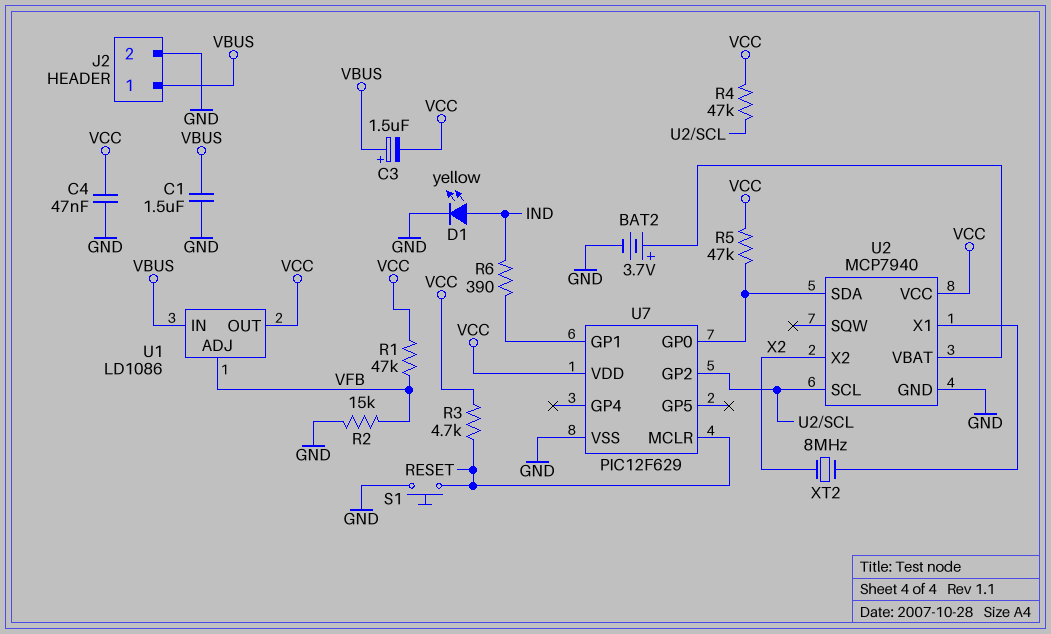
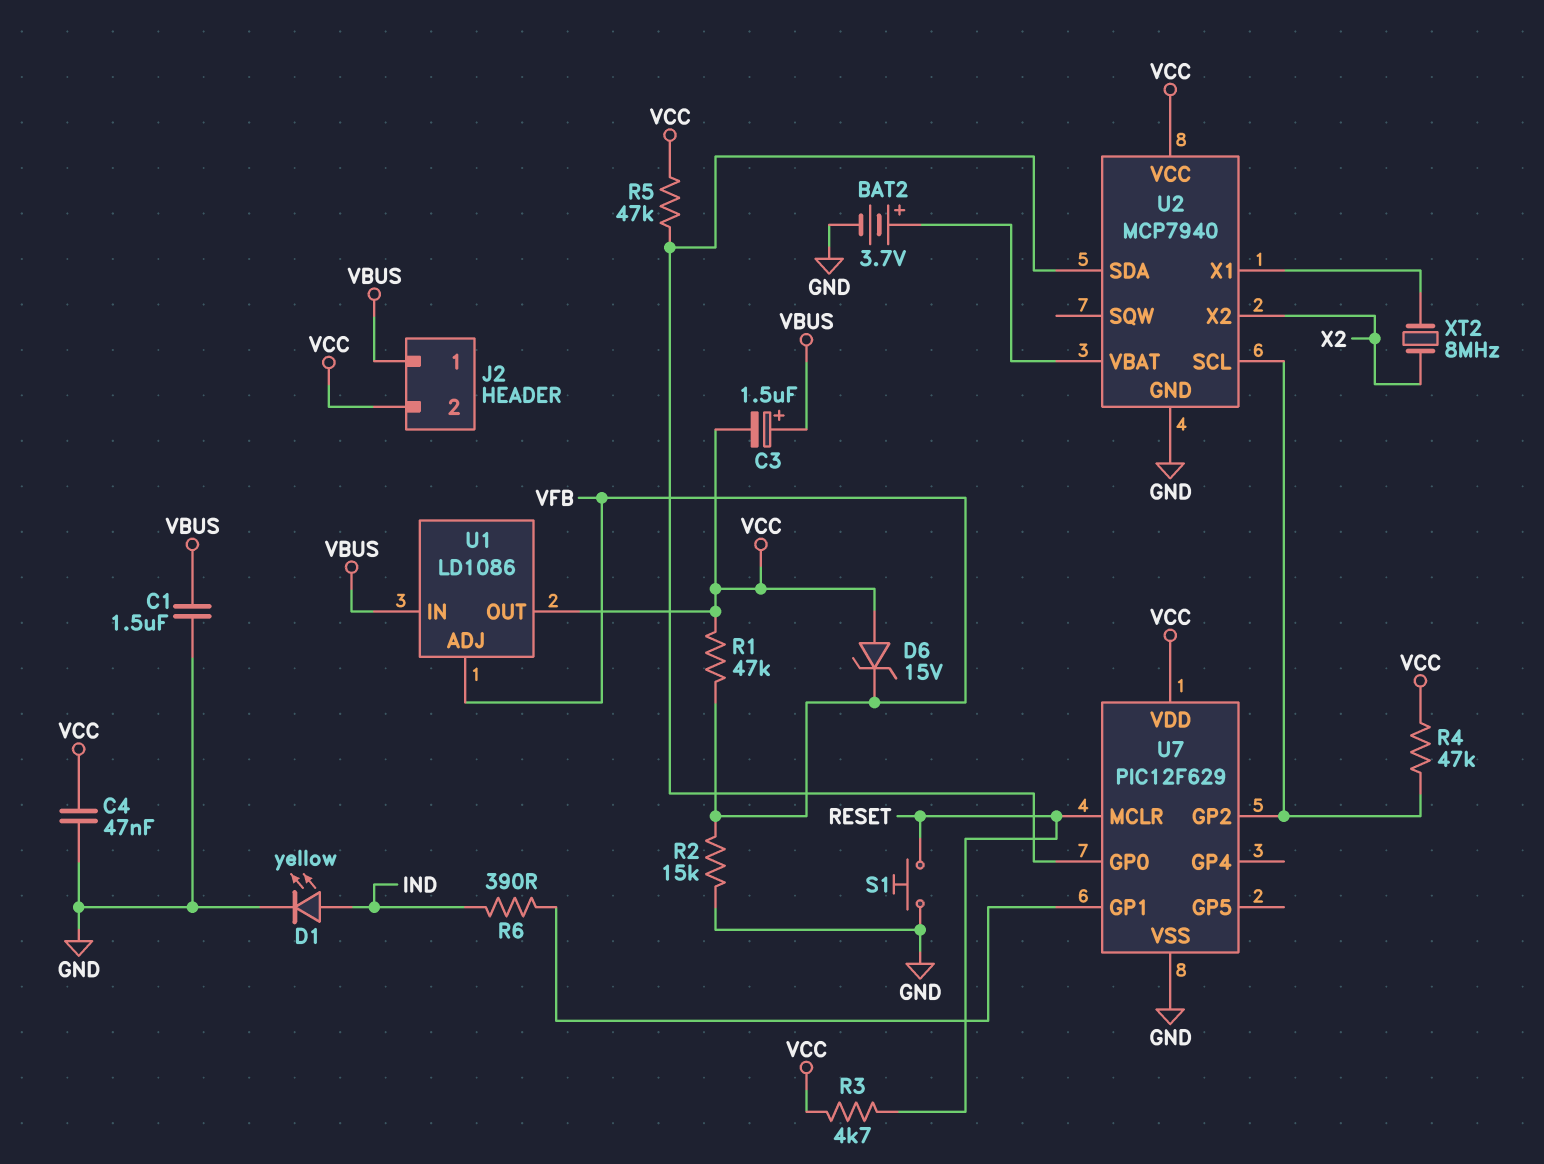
D6: none -> zener 15V (A VCC, K VFB)
J2 pin 2: GND -> VCC

